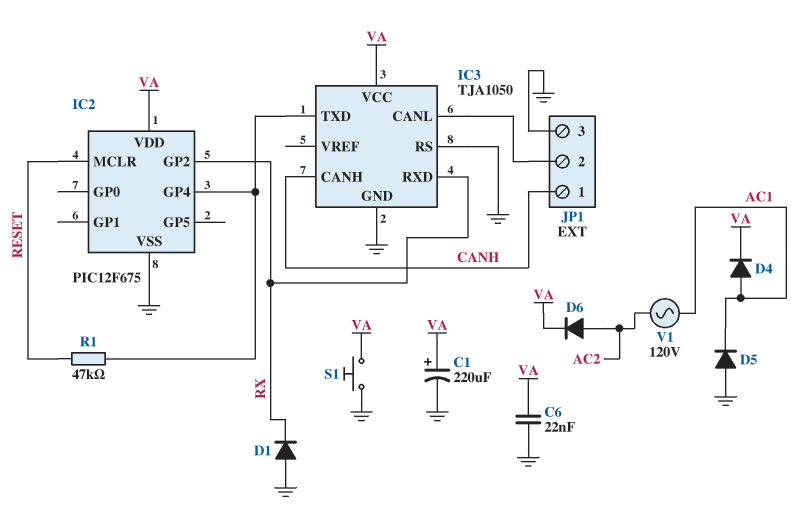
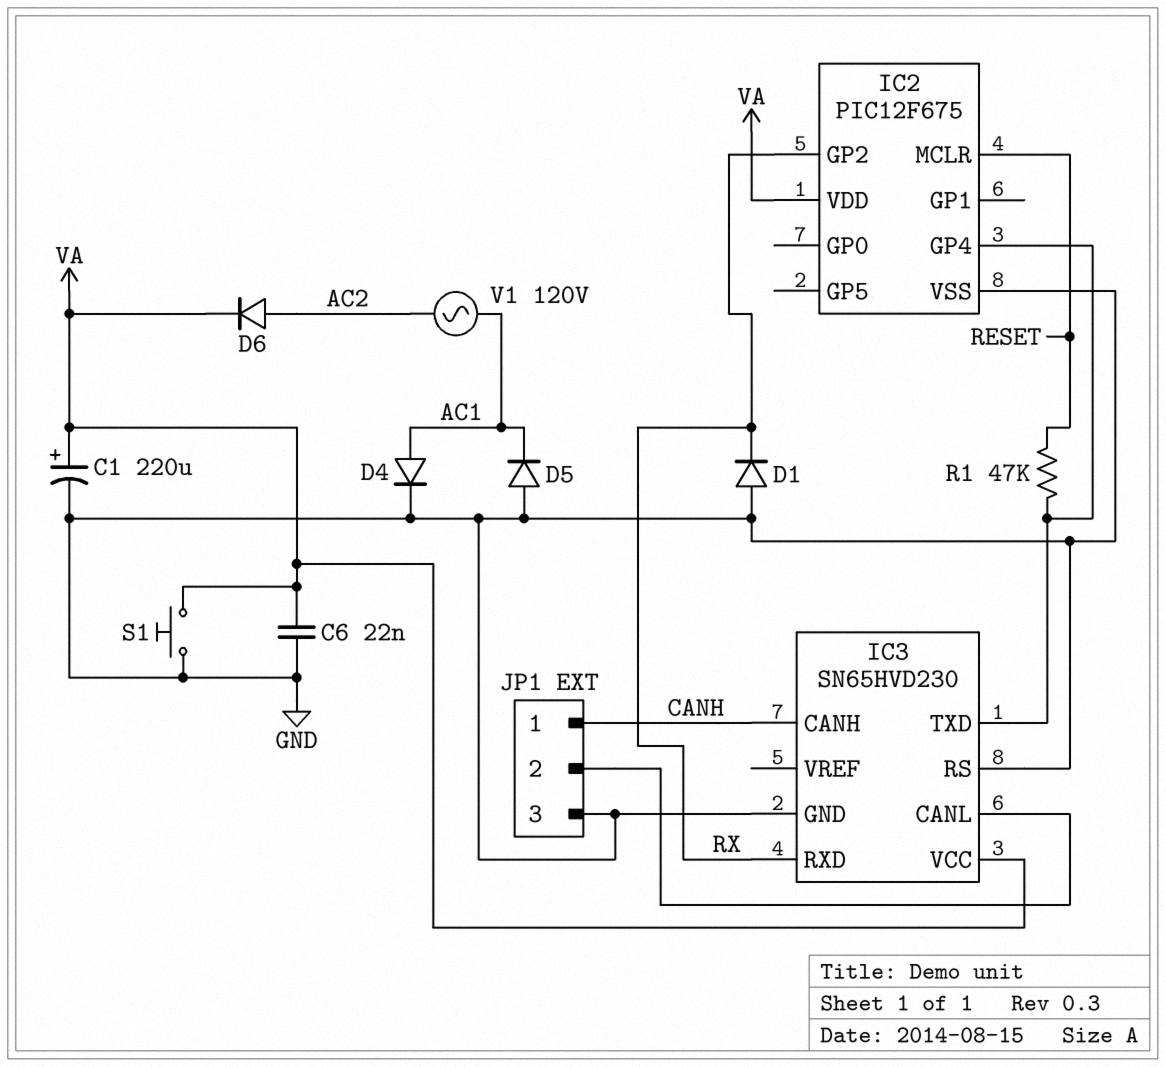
D4: diode (A AC1, K VA) -> diode (A AC1, K GND)
IC3: TJA1050 -> SN65HVD230

